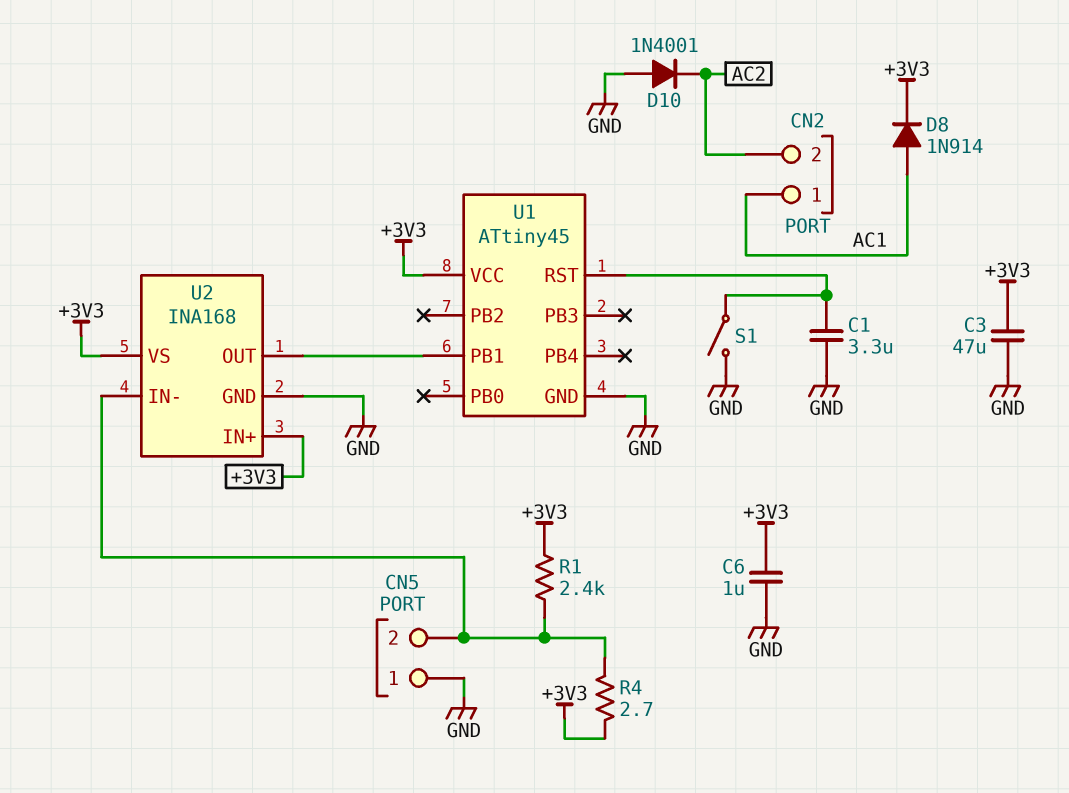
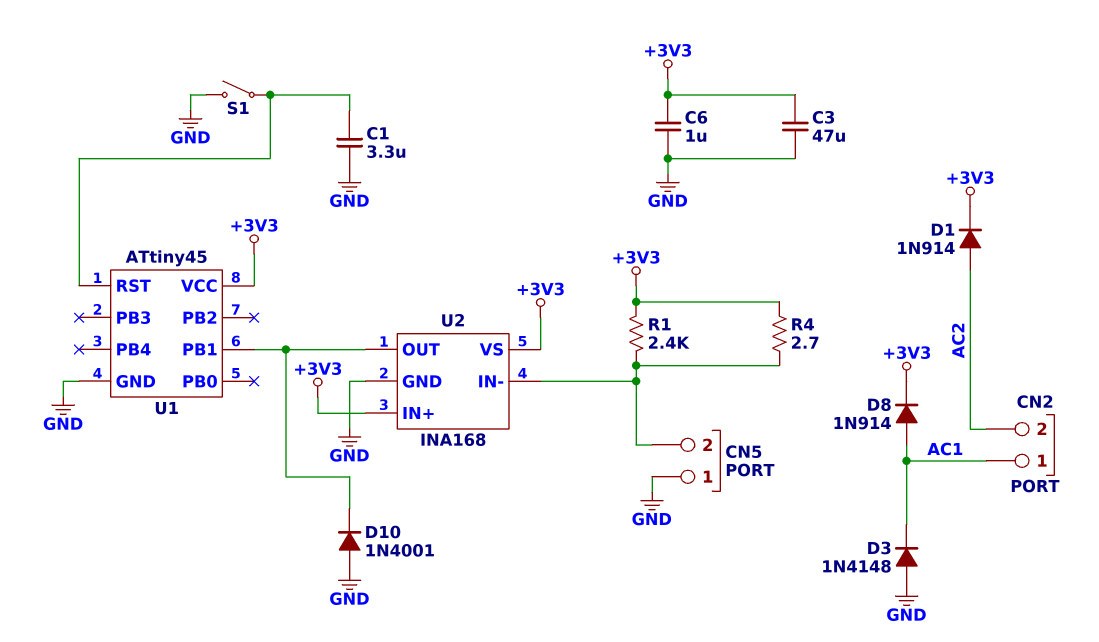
D1: none -> diode 1N914 (A AC2, K +3V3)
D3: none -> diode 1N4148 (A GND, K AC1)
D10: diode 1N4001 (A GND, K AC2) -> diode 1N4001 (A GND, K U1/PB1)

